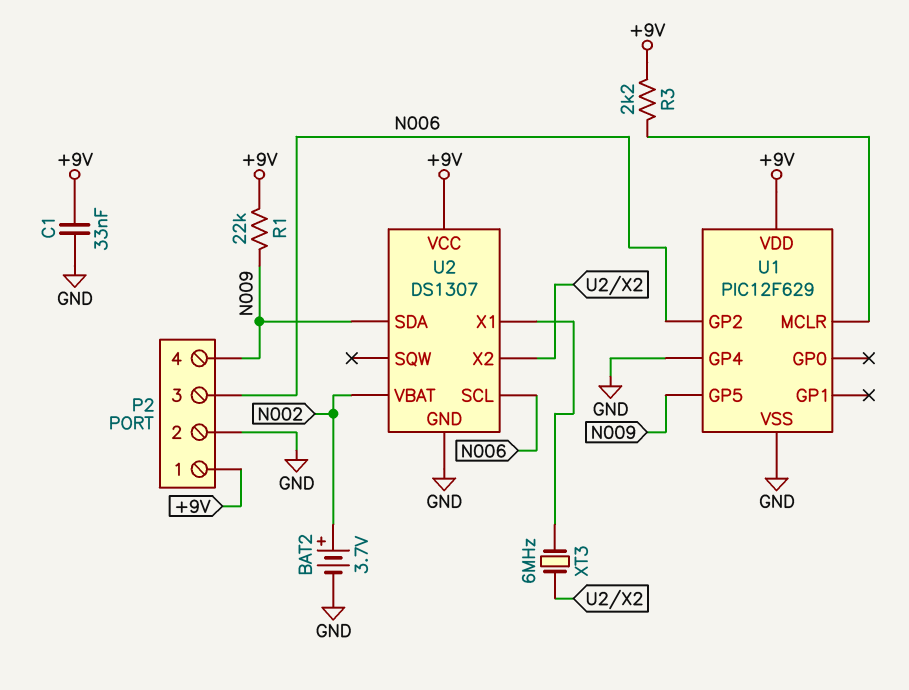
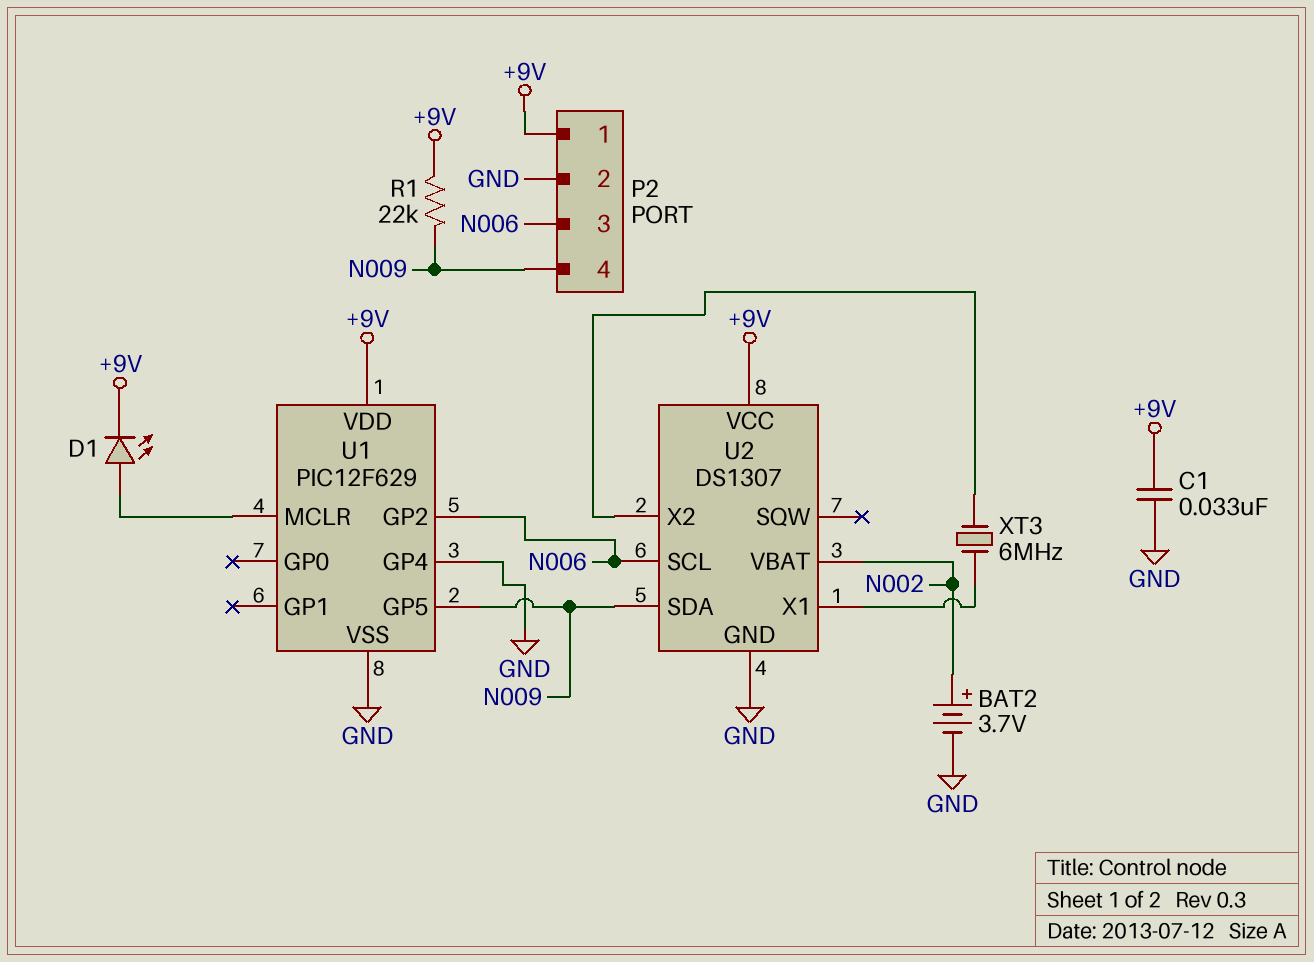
D1: none -> LED (A U1/MCLR, K +9V)
R3: 2.2k (+9V, U1/MCLR) -> none

